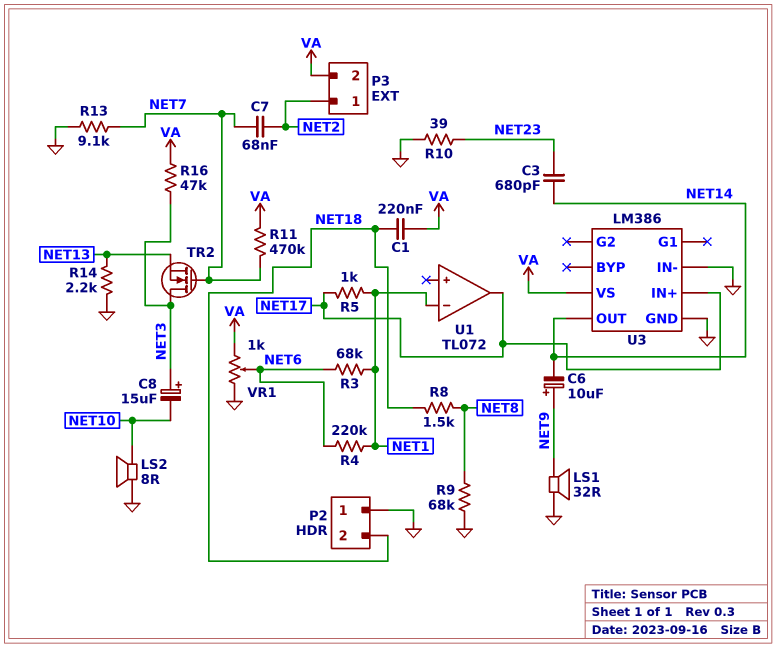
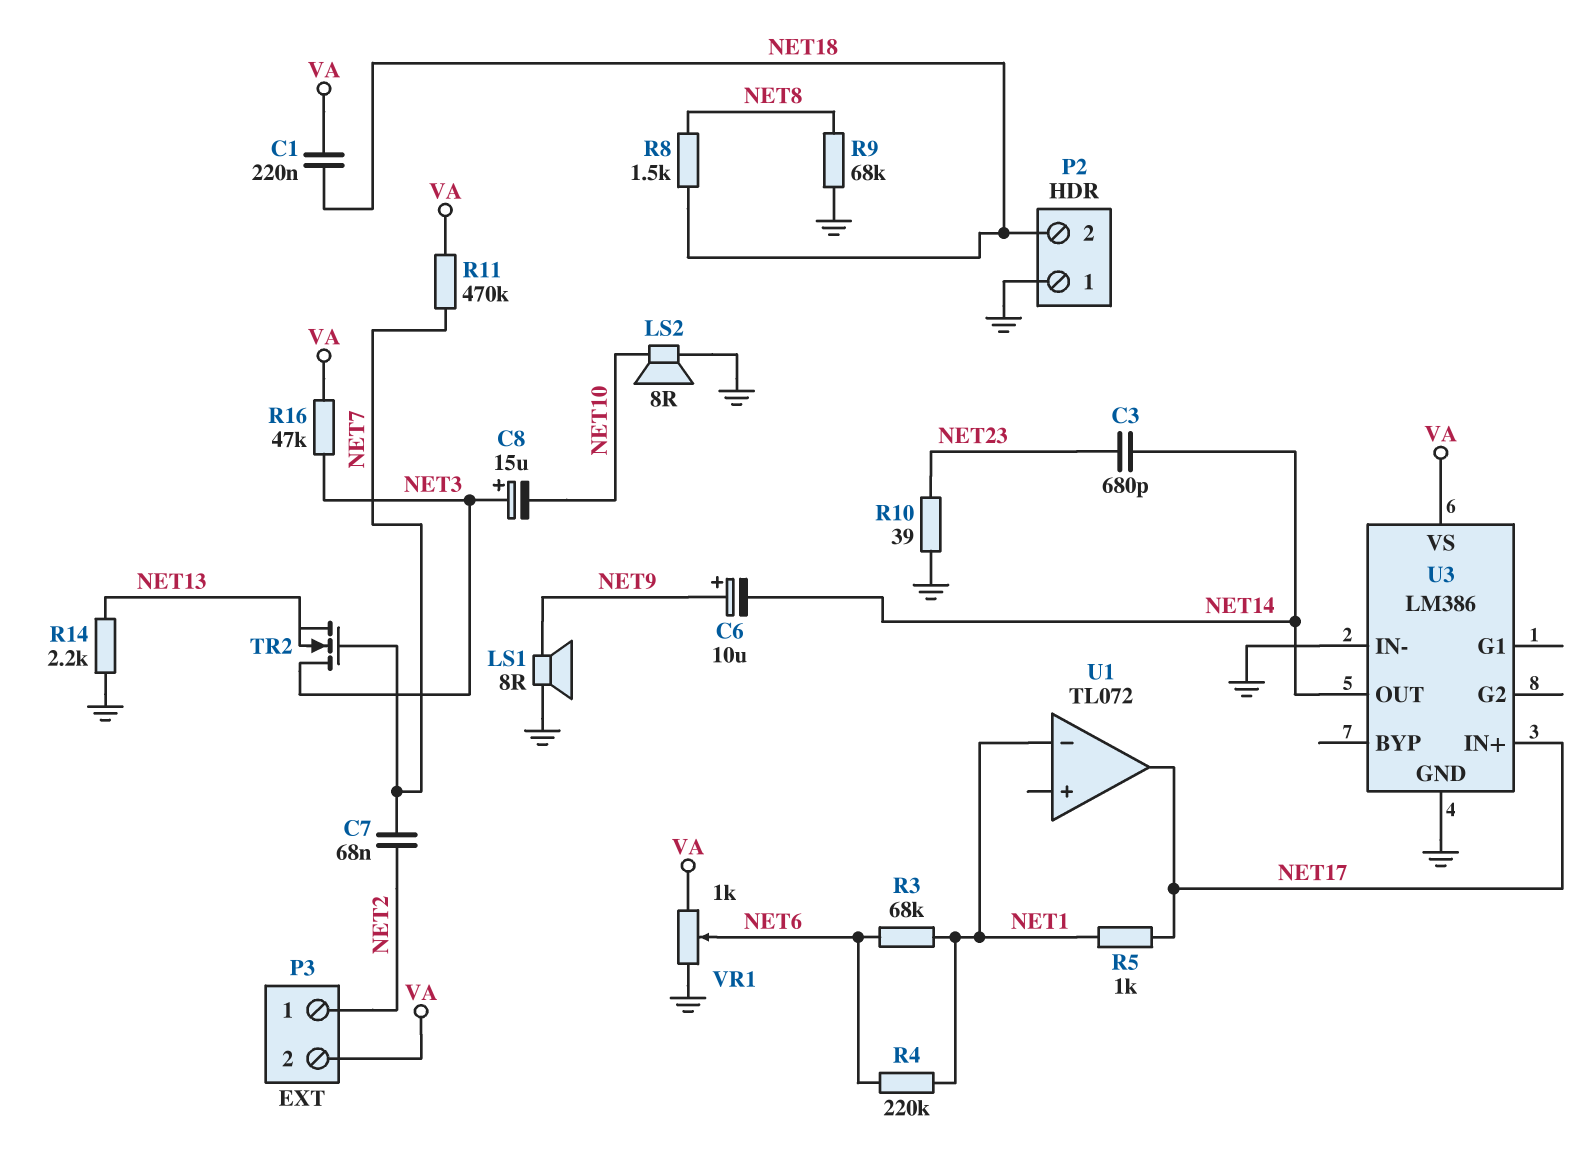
LS1: speaker 32R (GND, NET9) -> speaker 8R (GND, NET9)
R13: 9.1k (GND, NET7) -> none

